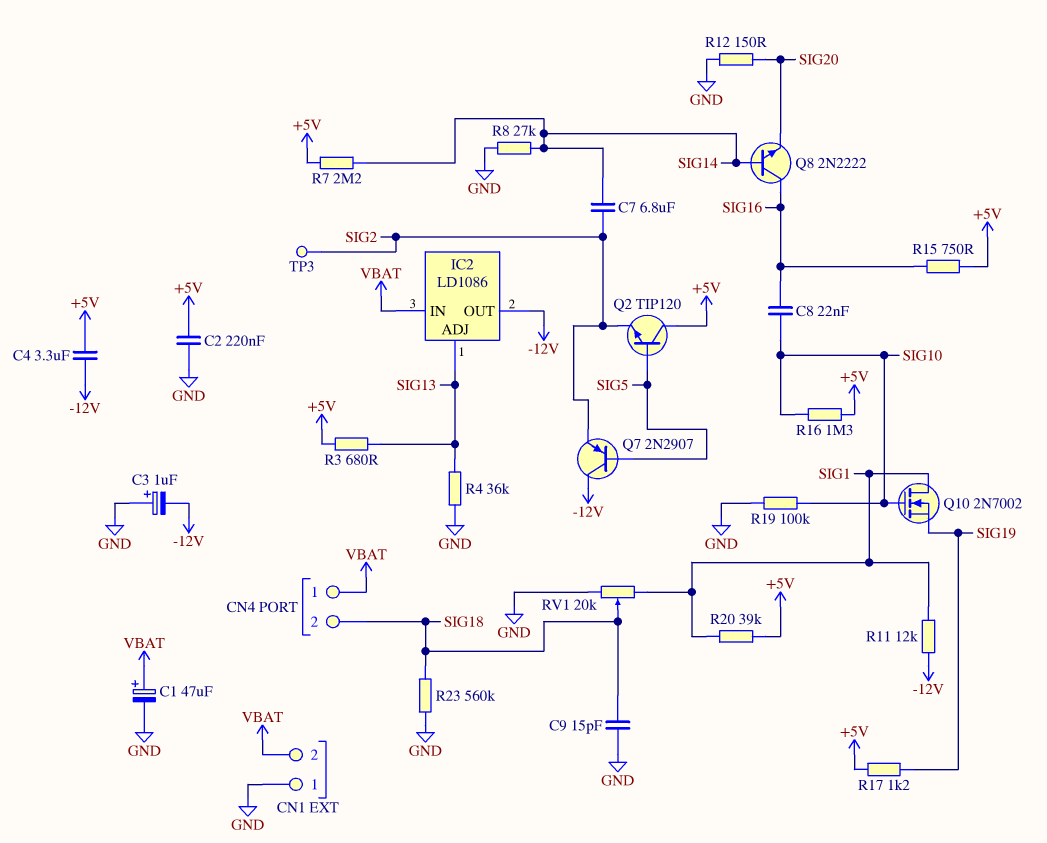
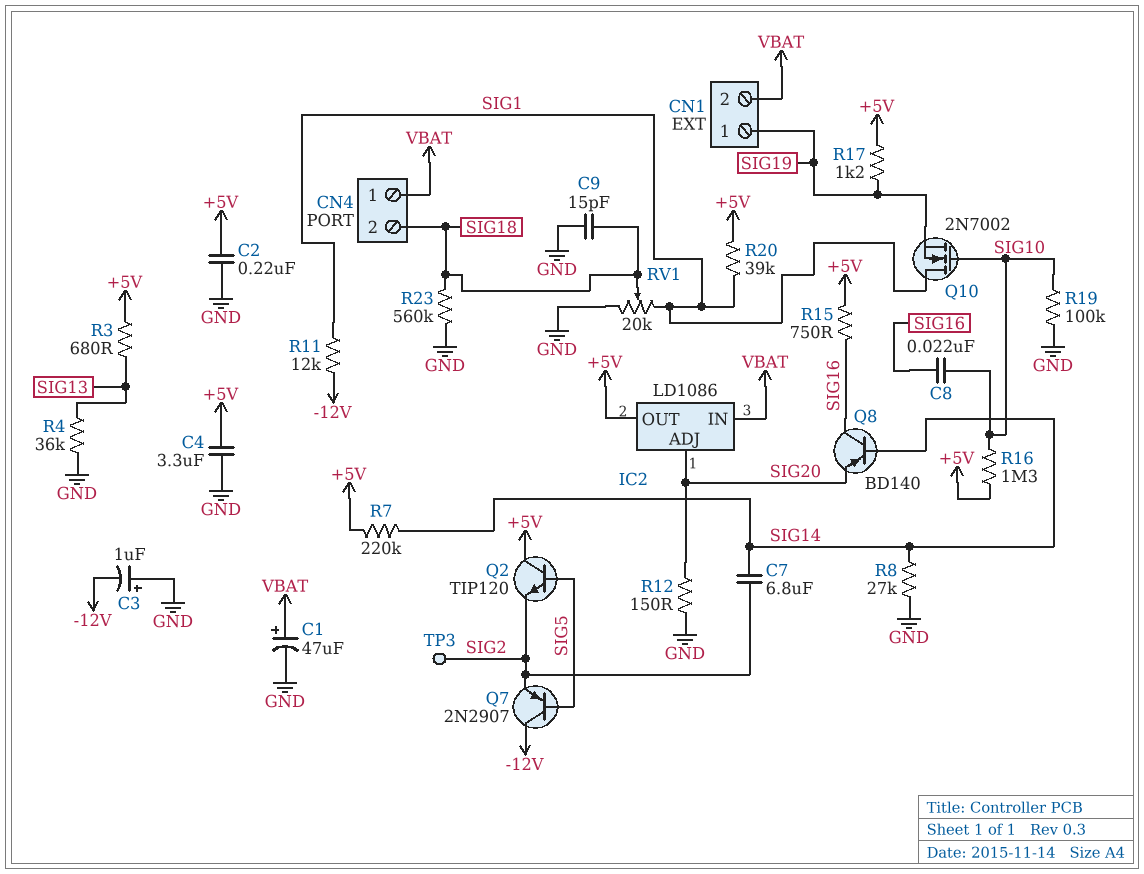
C4: 3.3uF (+5V, -12V) -> 3.3uF (+5V, GND)
CN1 pin 1: GND -> SIG19
IC2 pin ADJ: SIG13 -> SIG20
IC2 pin OUT: -12V -> +5V
Q8: NPN 2N2222 (B SIG14, C SIG16, E SIG20) -> PNP BD140 (B SIG14, C SIG16, E SIG20)
R7: 2.2M (+5V, SIG14) -> 220k (+5V, SIG14)

